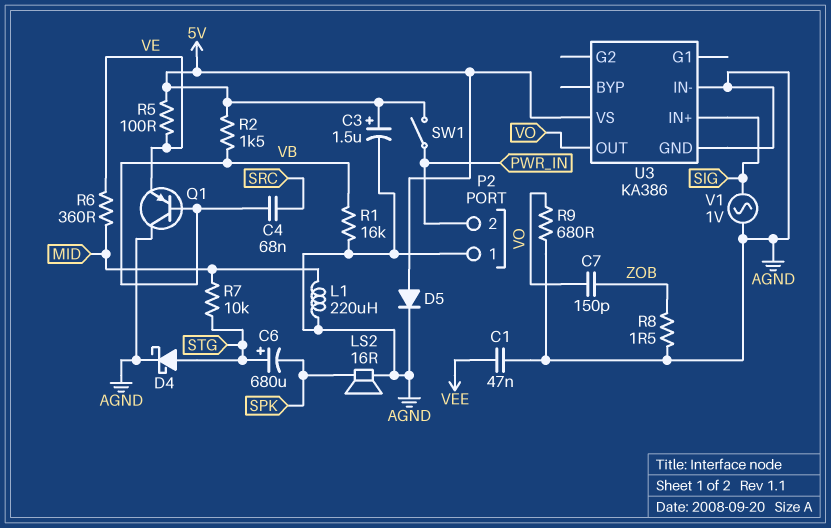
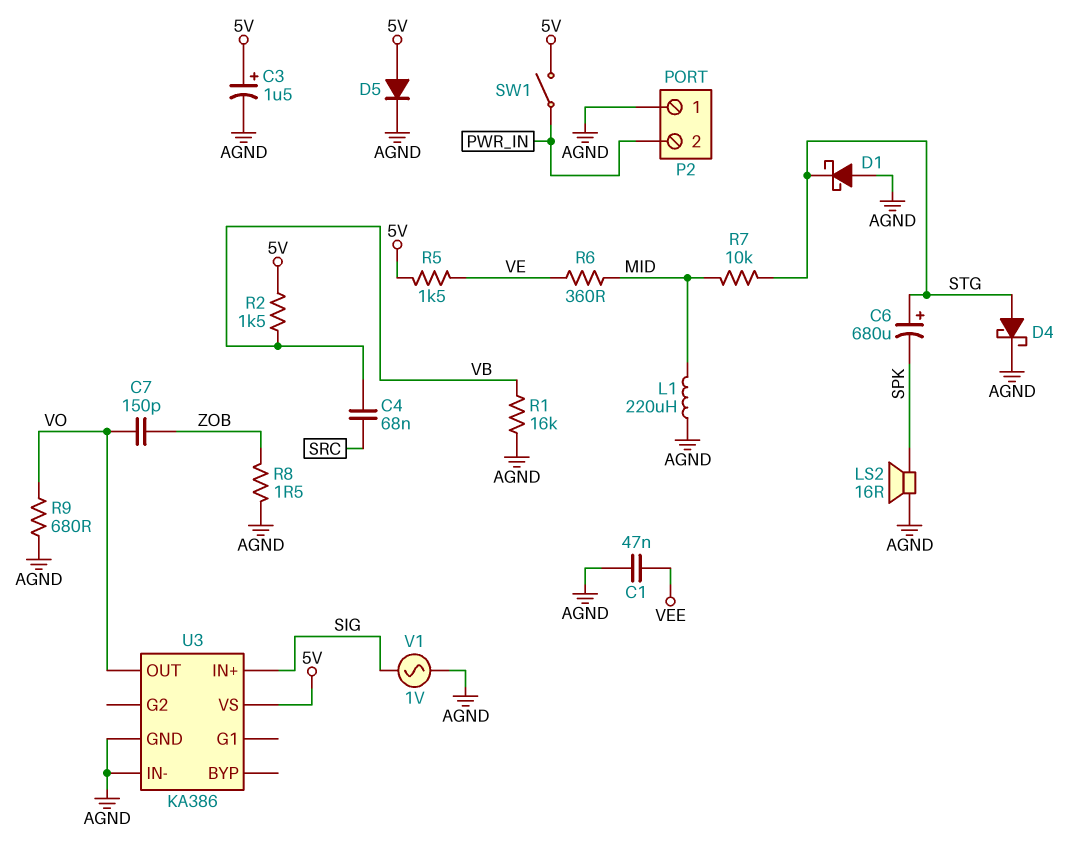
D1: none -> schottky (A AGND, K STG)
Q1: PNP (B VB, C AGND, E VE) -> none
R5: 100 (5V, VE) -> 1.5k (5V, VE)

